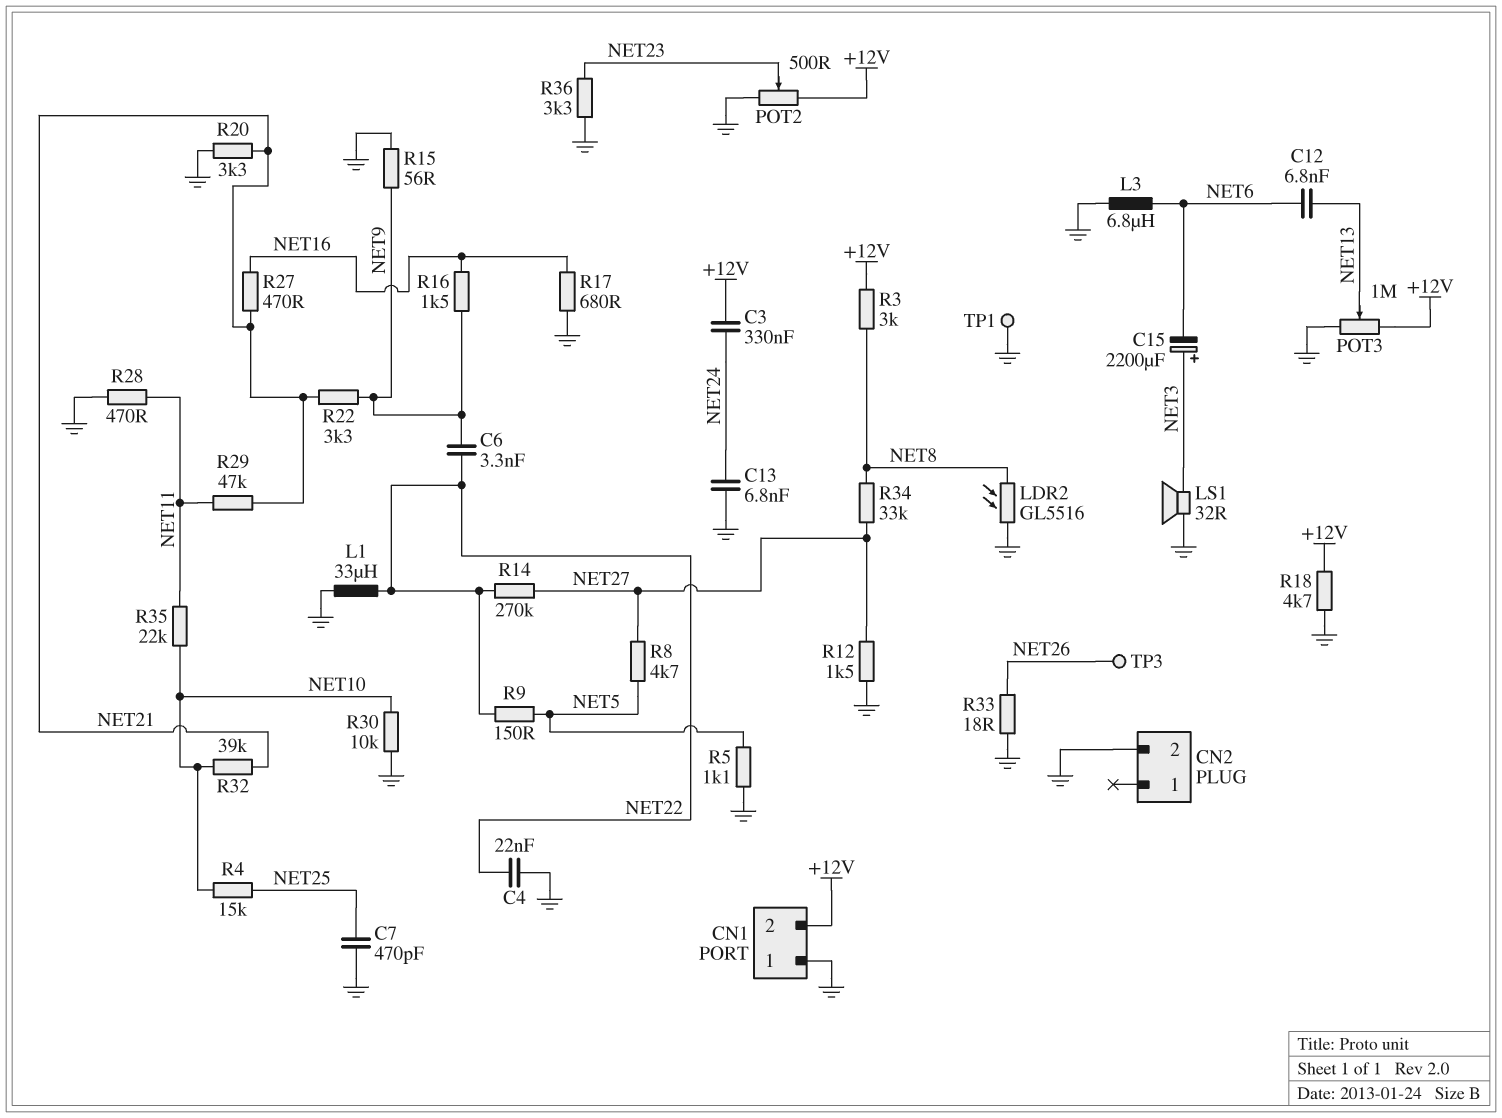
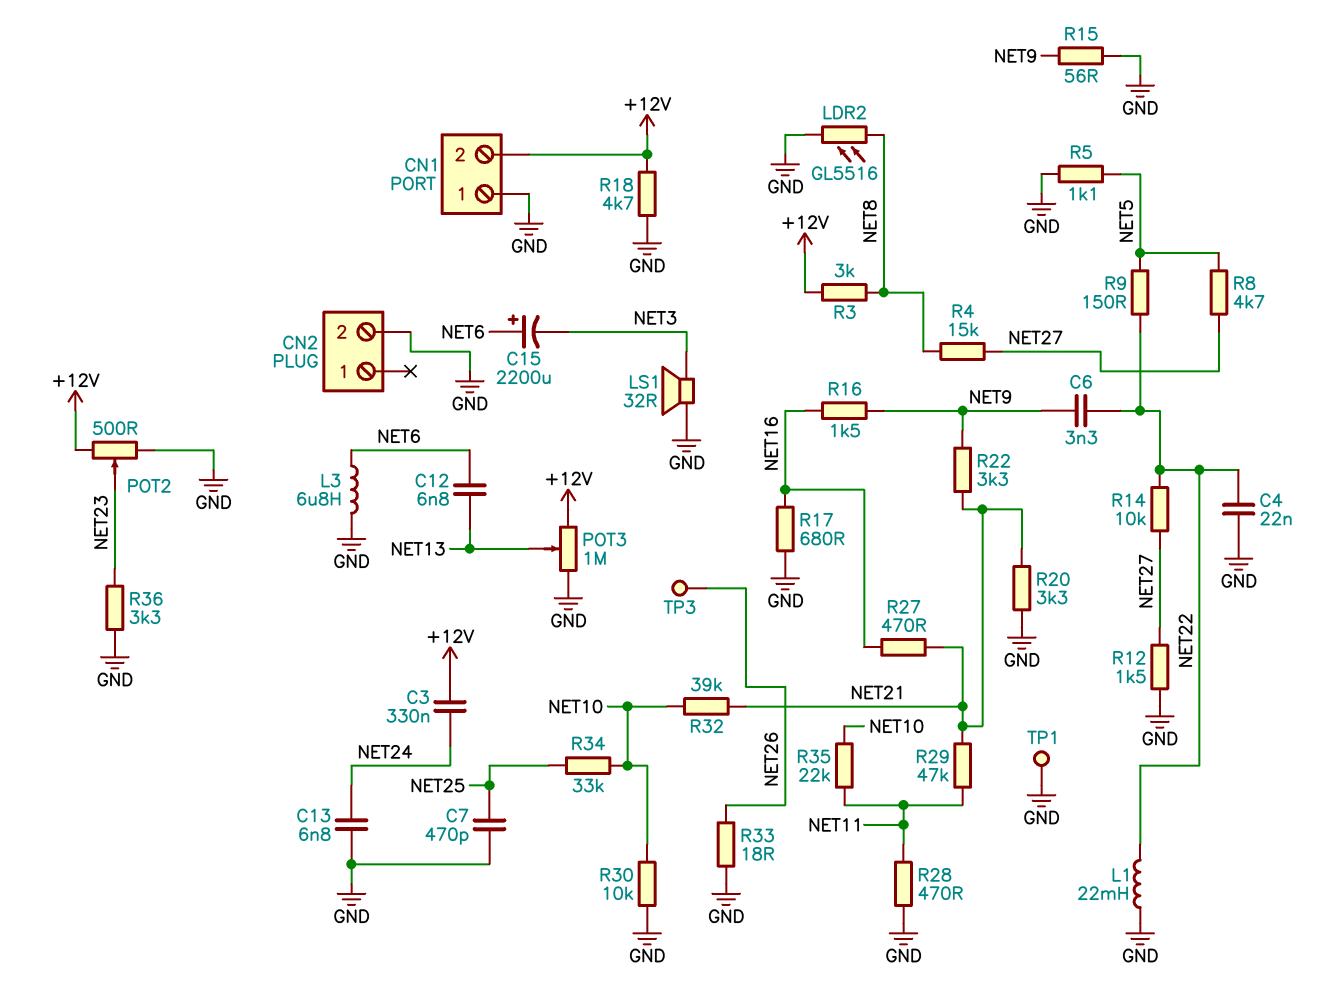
C15: 2200uF (plus NET3, minus NET6) -> 2200uF (plus NET6, minus NET3)
L1: 33uH (GND, NET22) -> 22mH (GND, NET22)
R4: 15k (NET10, NET25) -> 15k (NET8, NET27)
R14: 270k (NET22, NET27) -> 10k (NET22, NET27)
R34: 33k (NET8, NET27) -> 33k (NET10, NET25)

